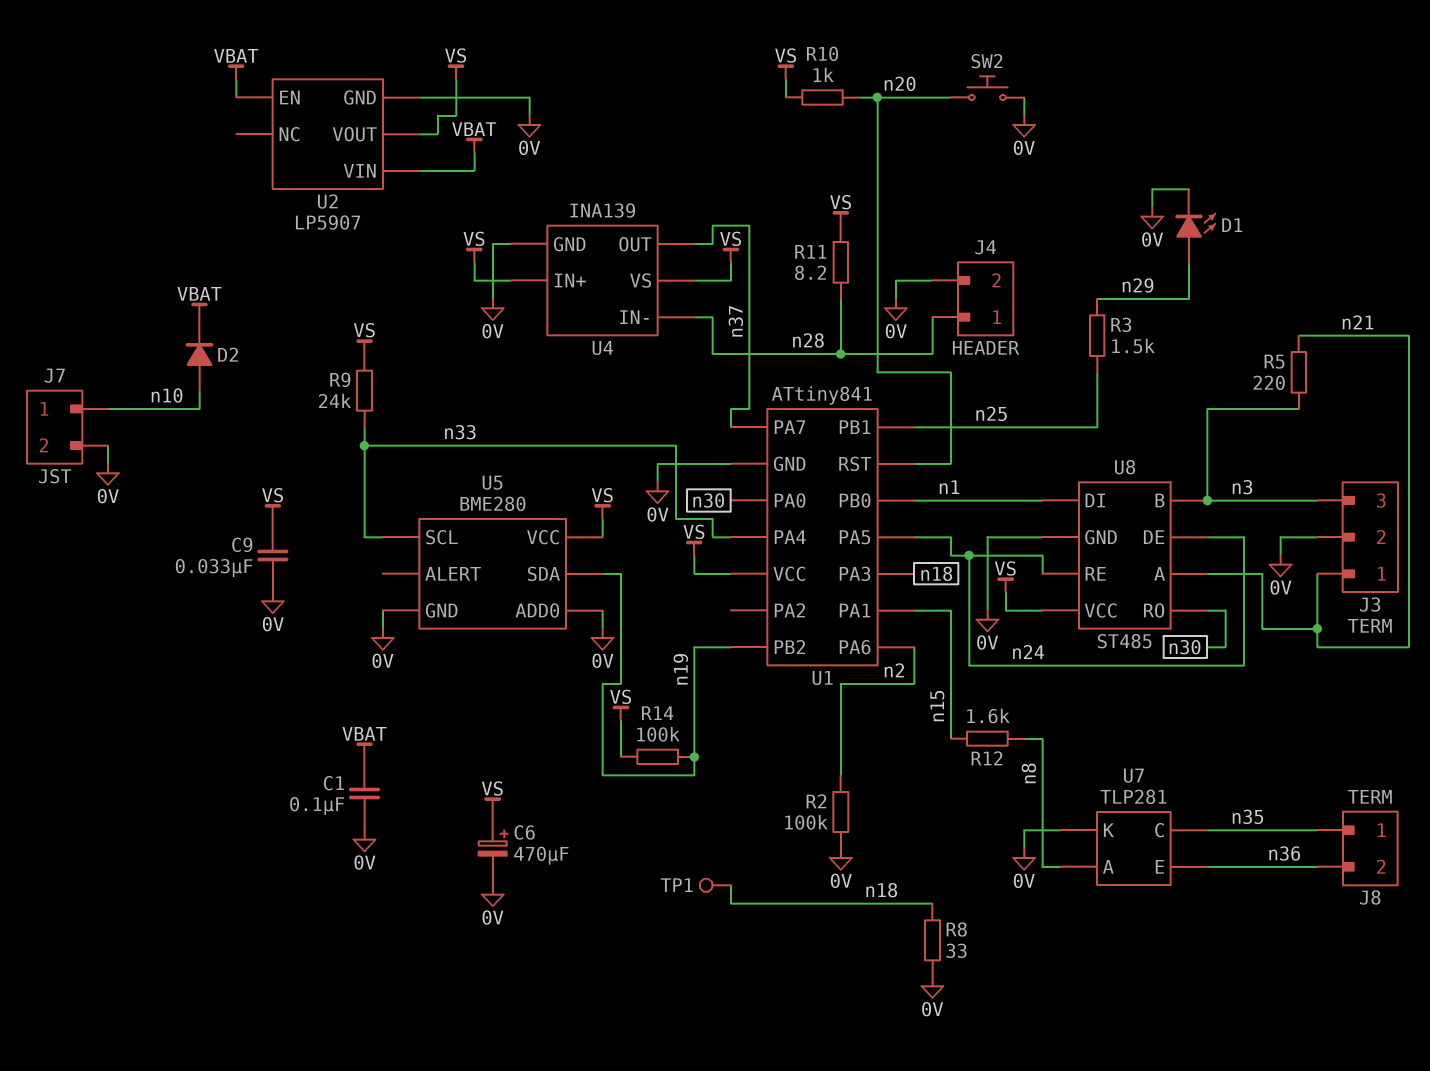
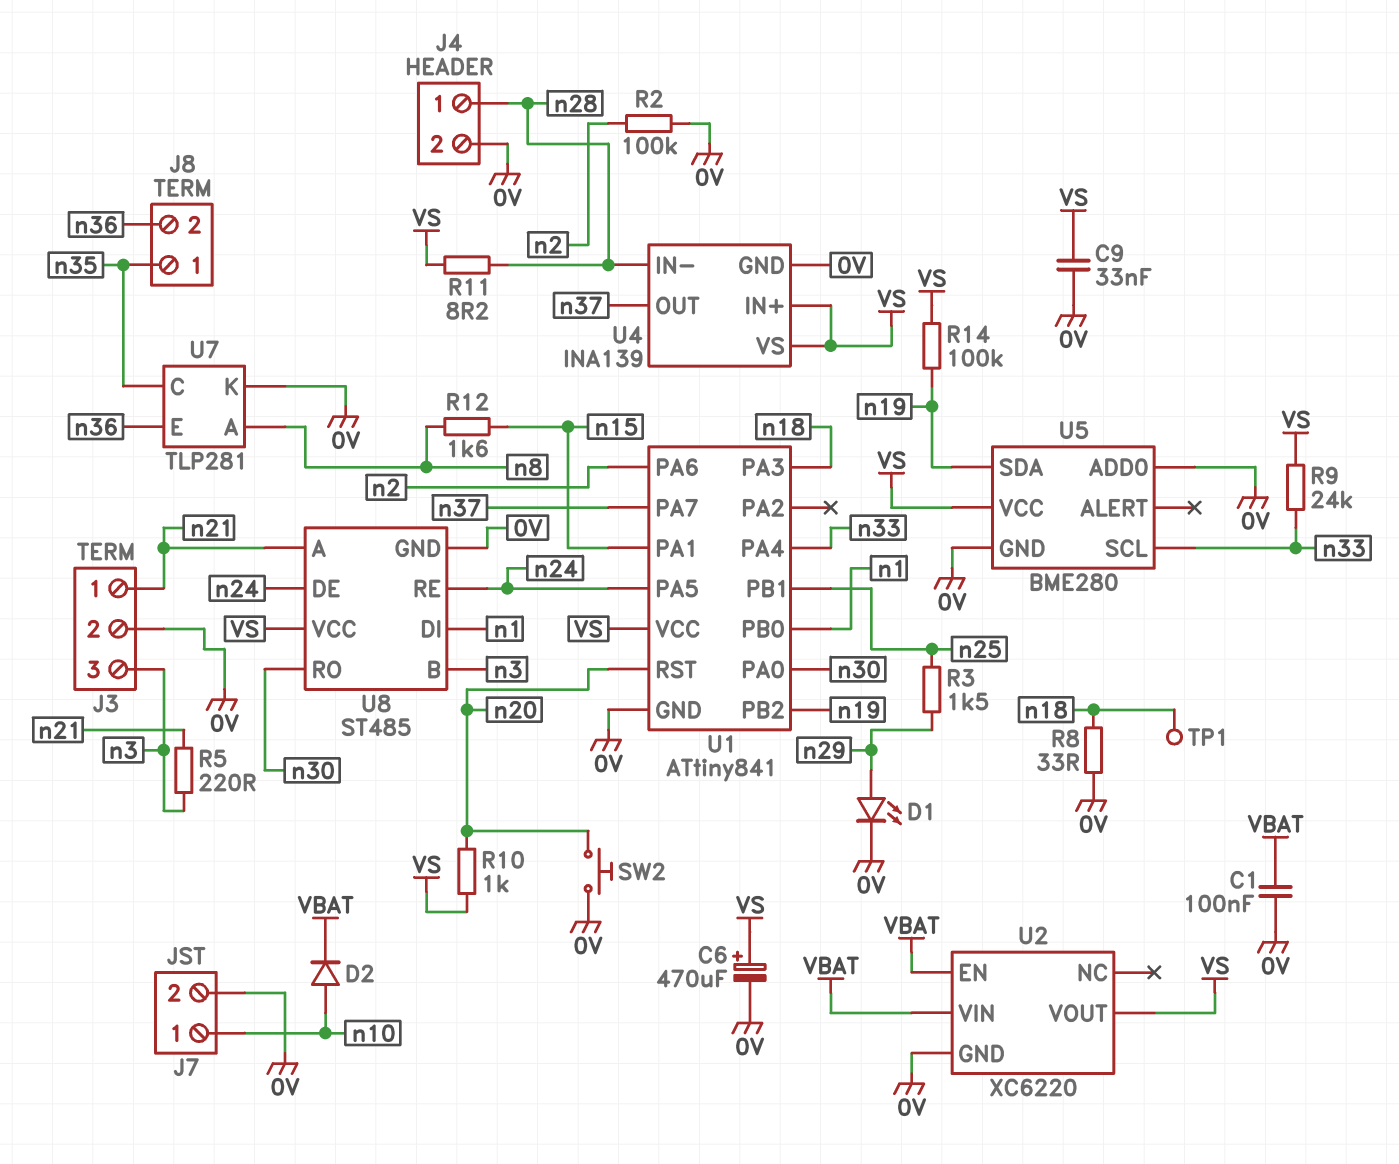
U2: LP5907 -> XC6220

